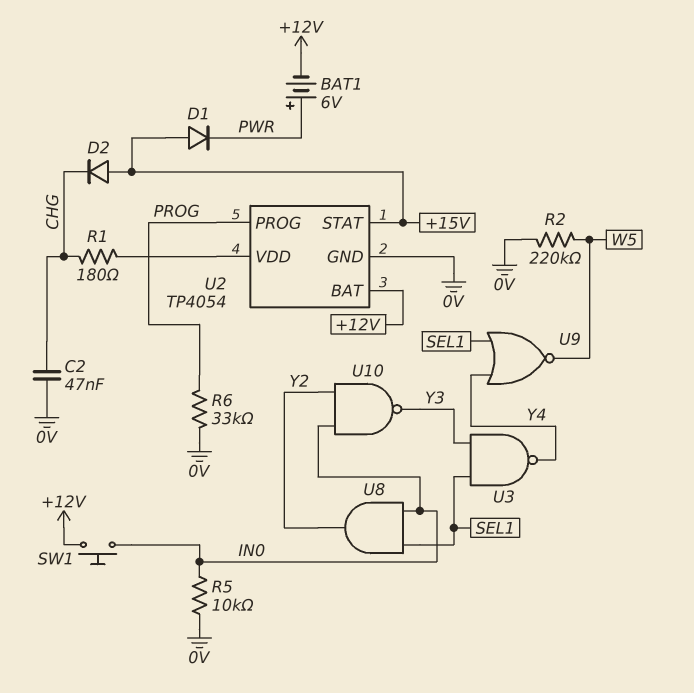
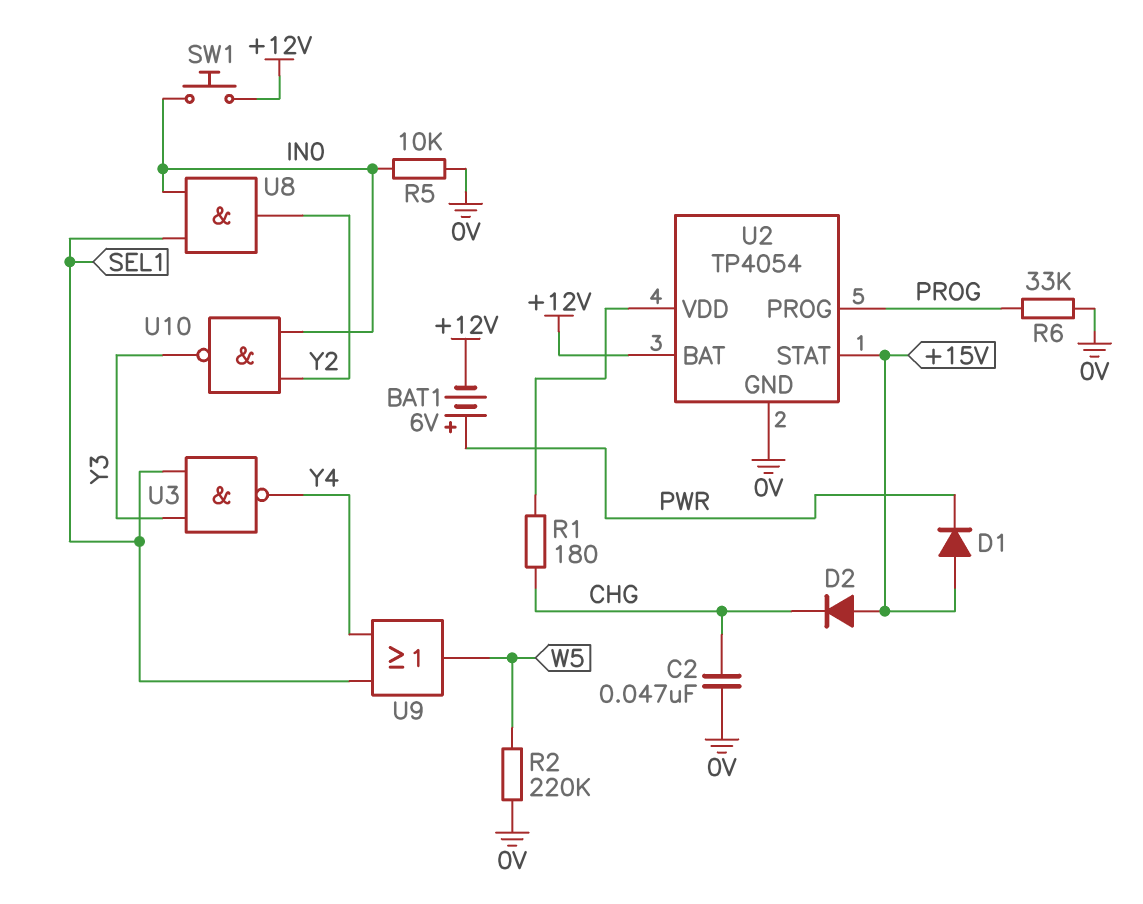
U9: NOR (in SEL1, in Y4, out W5) -> OR (in SEL1, in Y4, out W5)

